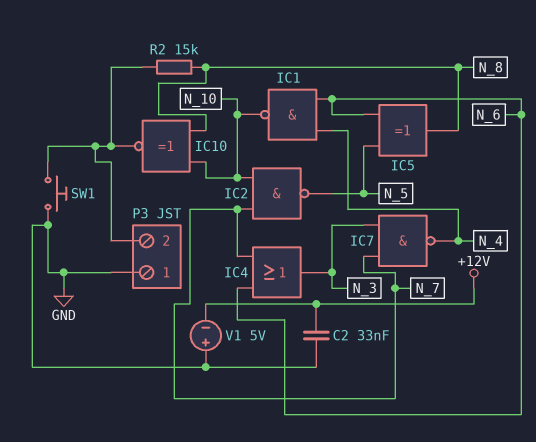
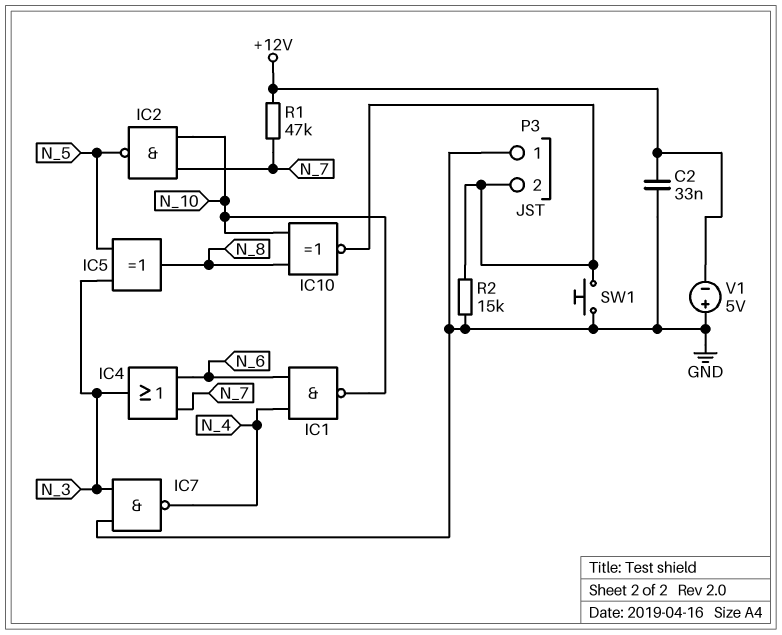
IC5: XOR (in N_5, in N_6, out N_8) -> XOR (in N_3, in N_5, out N_8)
IC7: NAND (in N_3, in N_7, out N_4) -> NAND (in GND, in N_3, out N_4)
R1: none -> 47k (+12V, N_7)
R2: 15k (N_8, P3/2) -> 15k (GND, P3/2)

